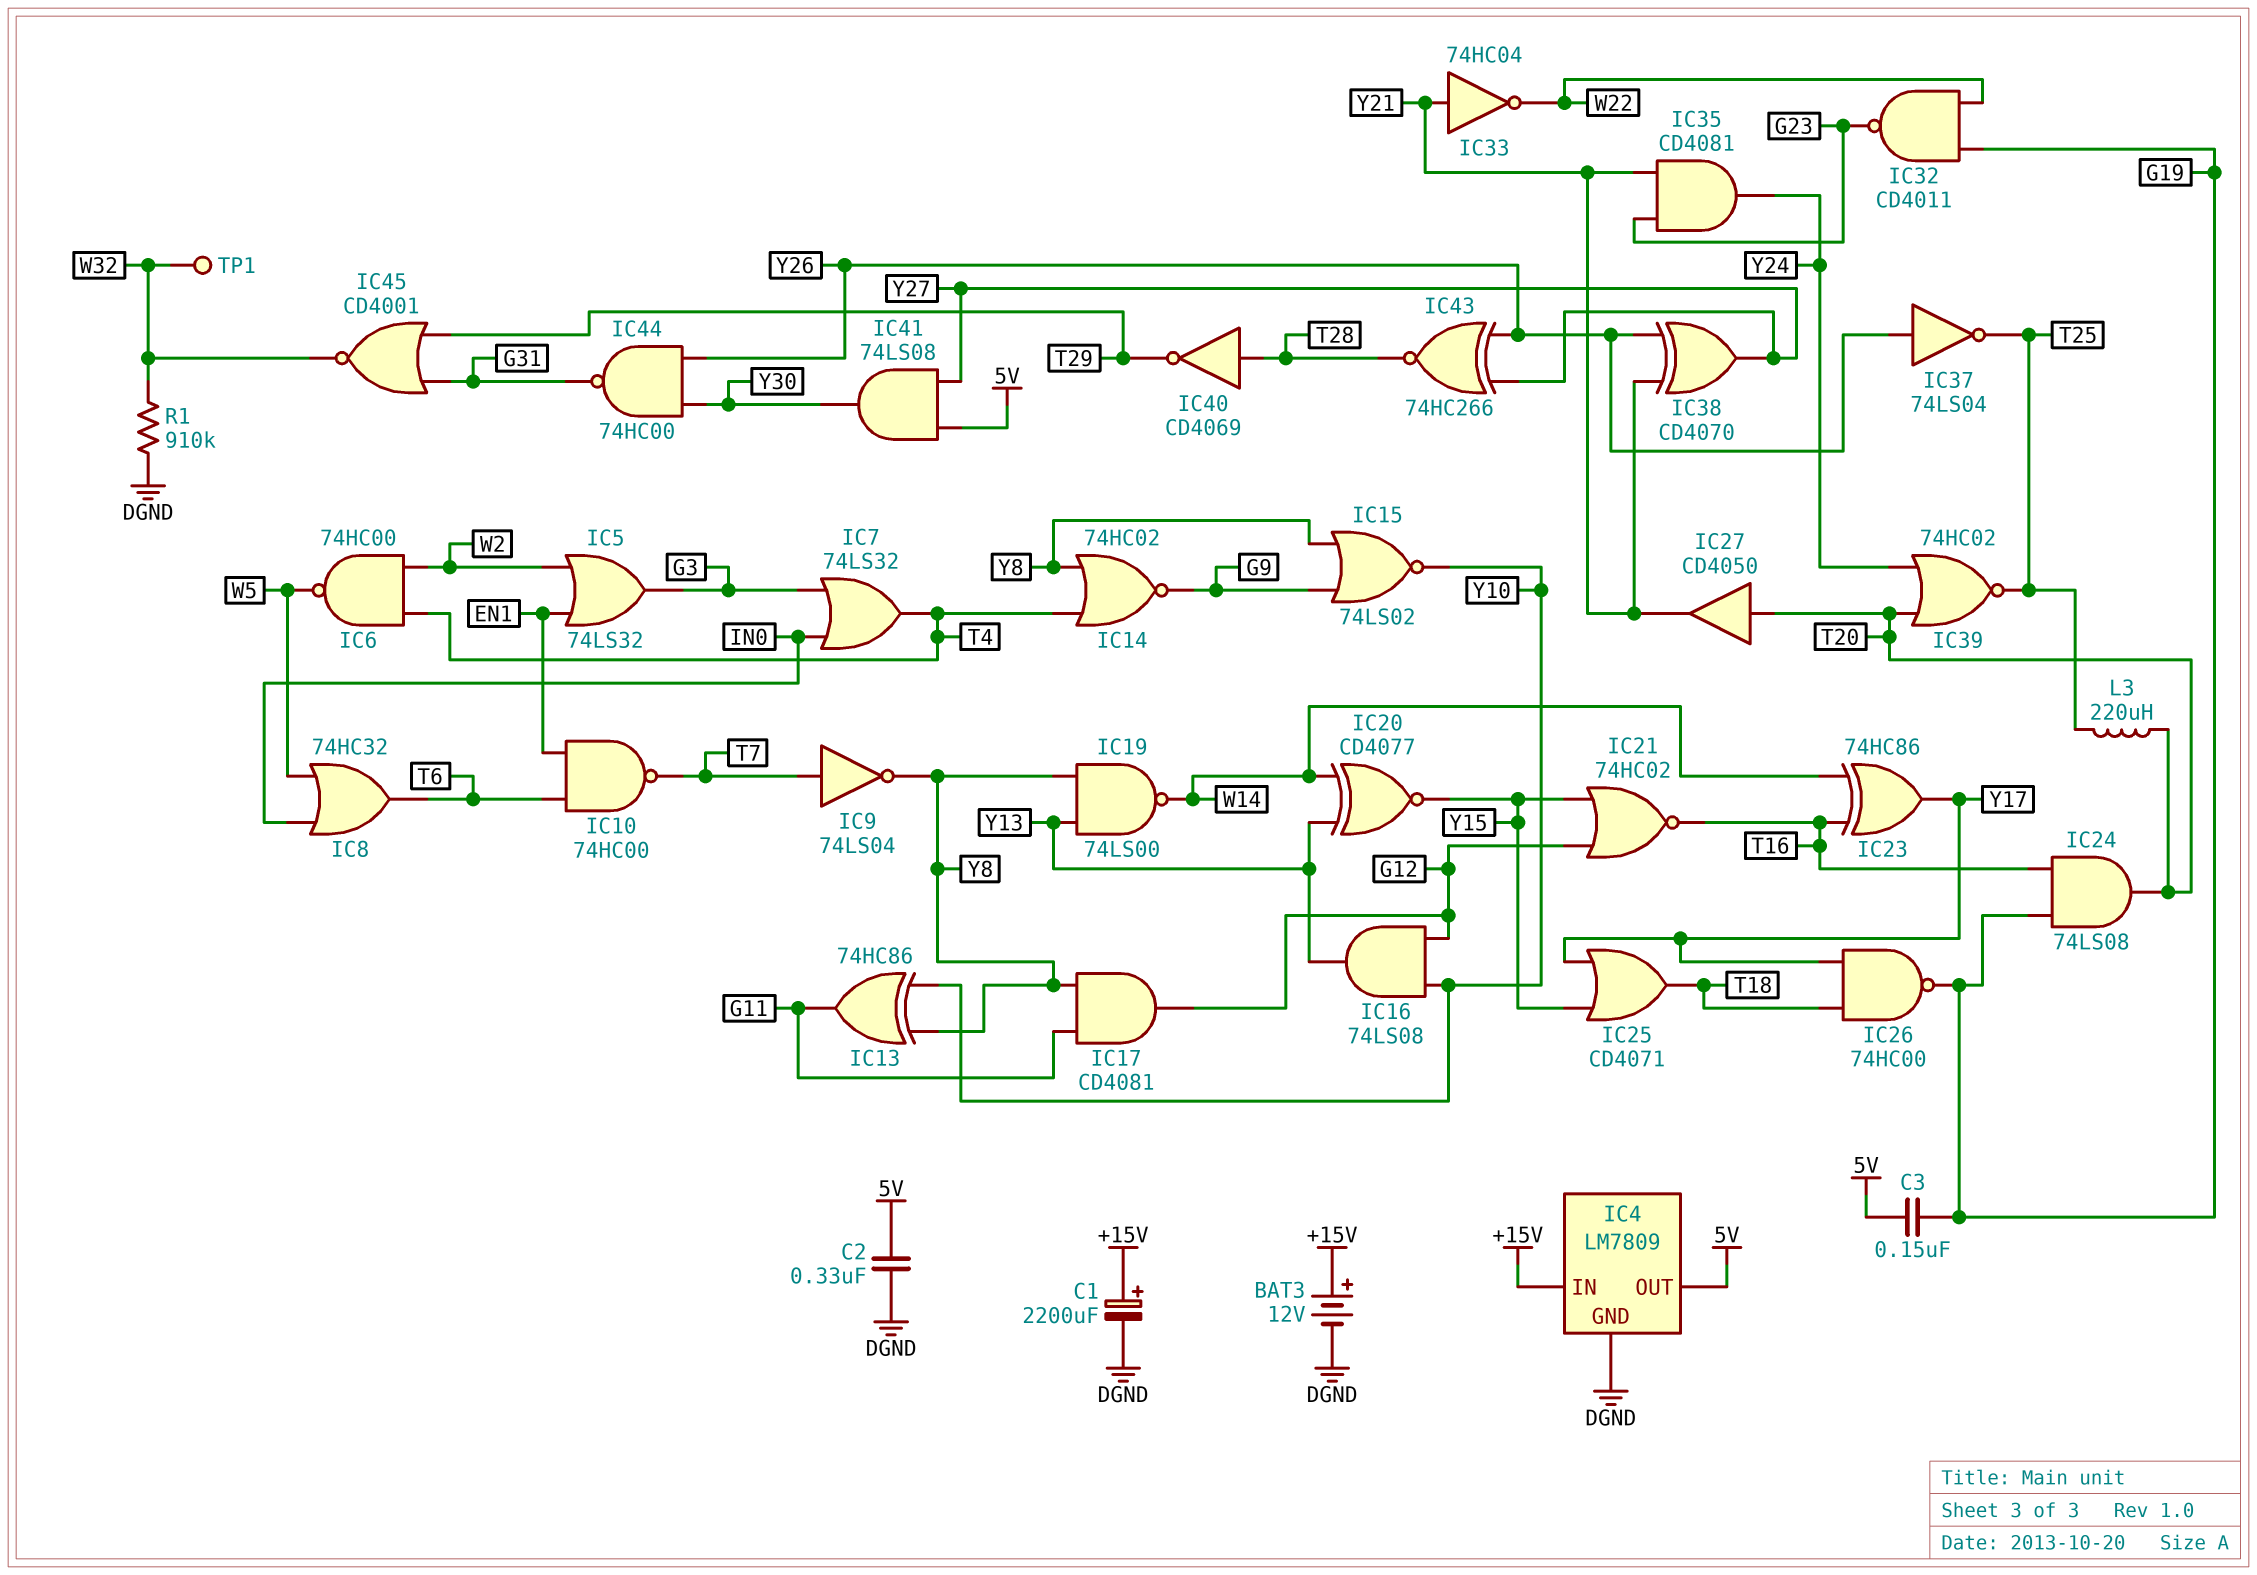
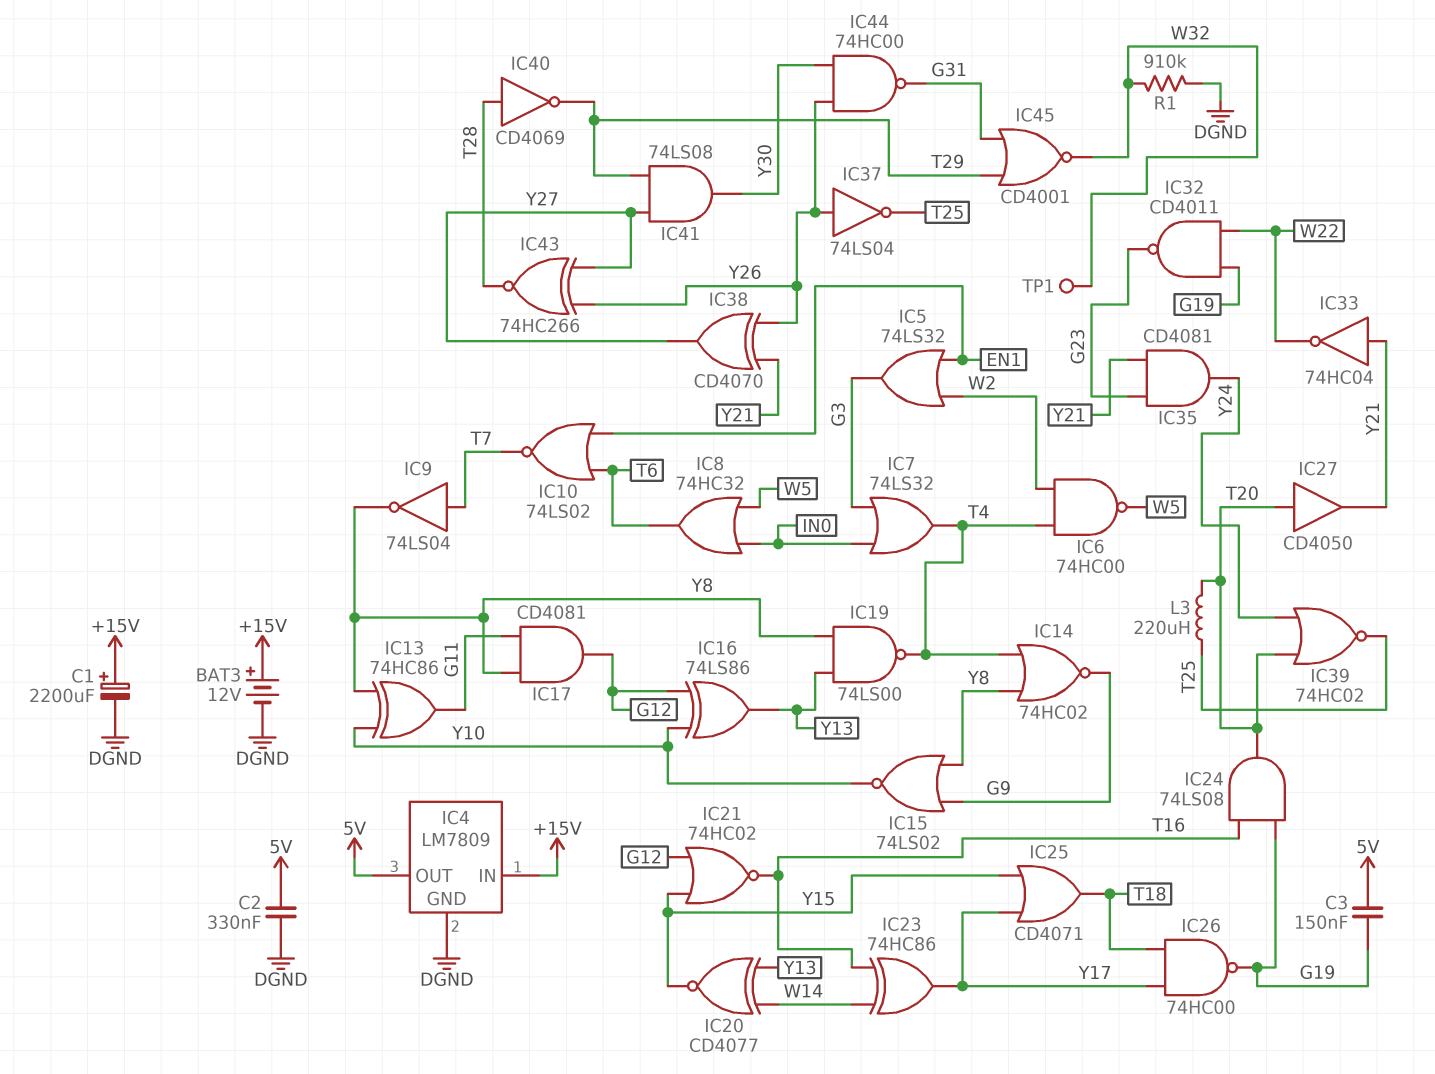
IC10: NAND 74HC00 (in EN1, in T6, out T7) -> NOR 74LS02 (in EN1, in T6, out T7)
IC16: AND 74LS08 (in G12, in Y10, out Y13) -> XOR 74LS86 (in G12, in Y10, out Y13)
IC19: NAND 74LS00 (in Y8, in Y13, out W14) -> NAND 74LS00 (in Y8, in Y13, out T4)
IC41: AND 74LS08 (in 5V, in Y27, out Y30) -> AND 74LS08 (in T29, in Y27, out Y30)

